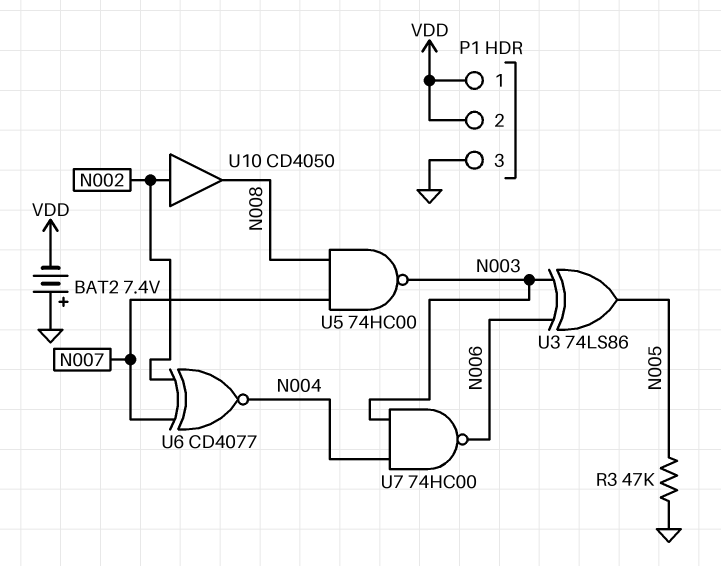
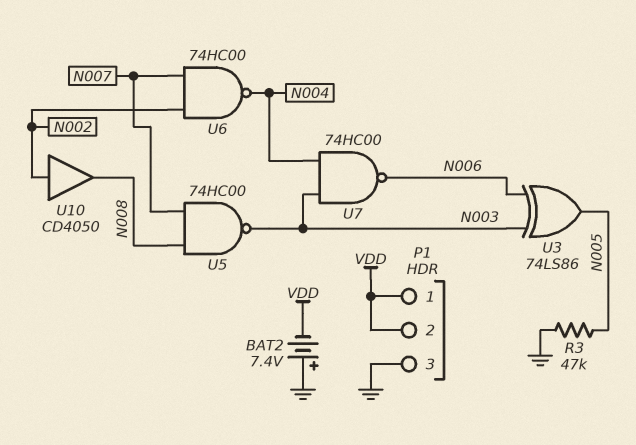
U6: XNOR CD4077 (in N002, in N007, out N004) -> NAND 74HC00 (in N002, in N007, out N004)

